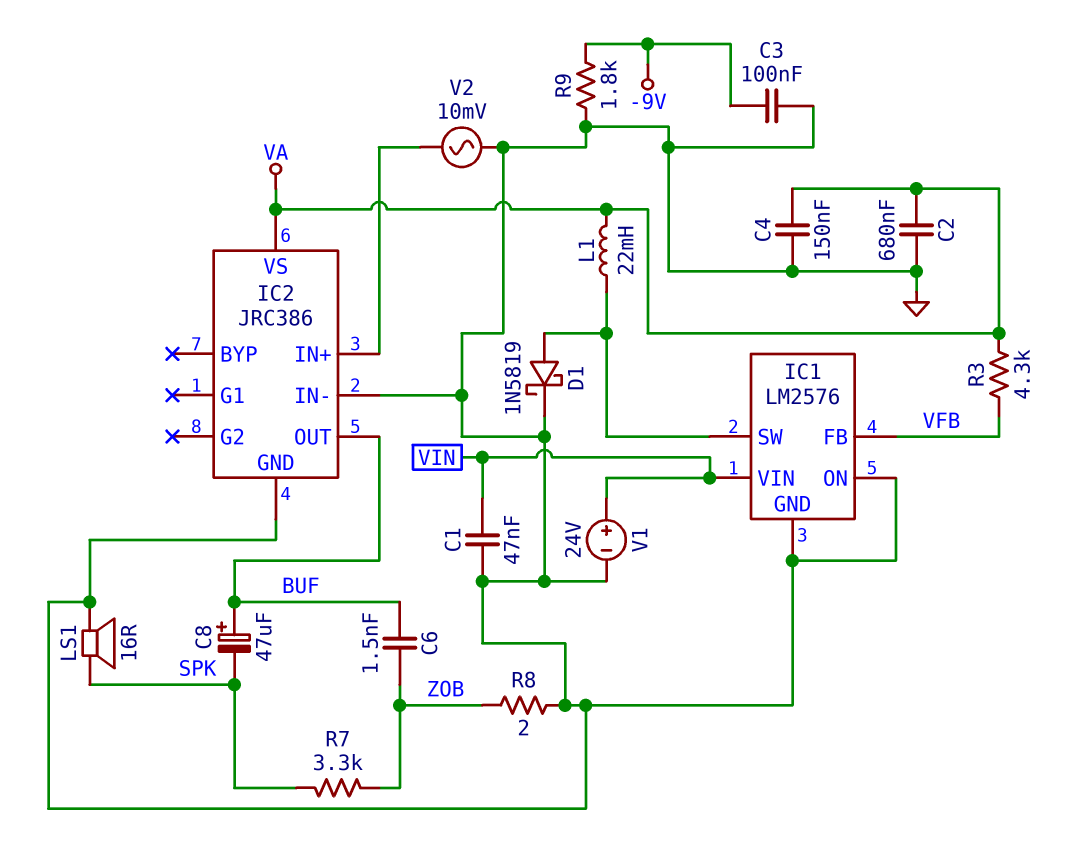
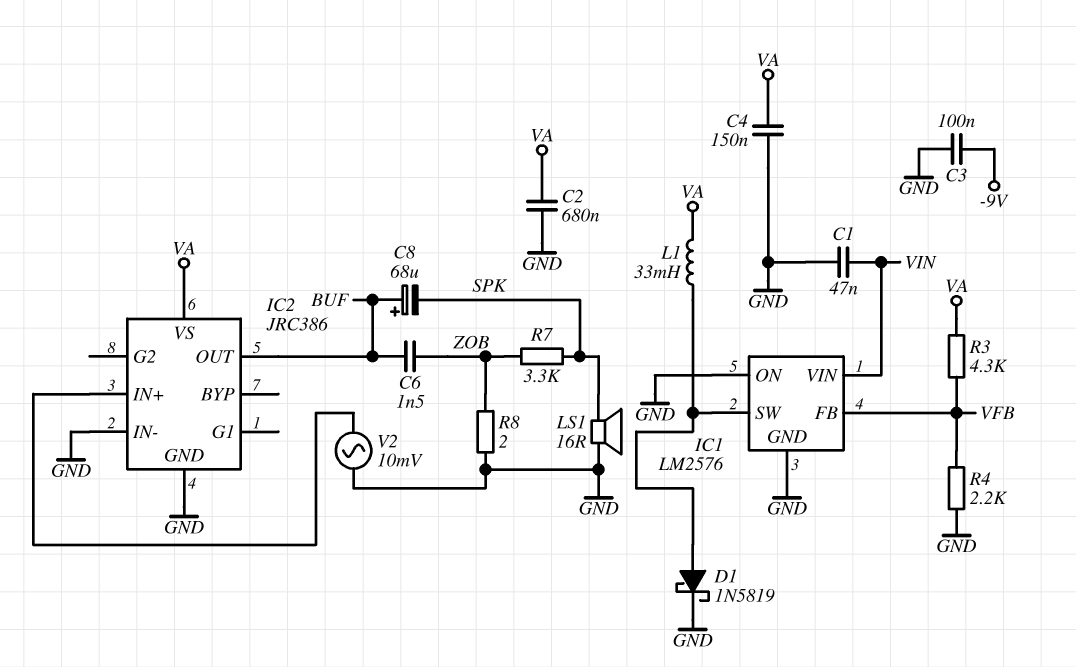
C8: 47uF (plus BUF, minus SPK) -> 68uF (plus BUF, minus SPK)
L1: 22mH (IC1/SW, VA) -> 33mH (IC1/SW, VA)
R4: none -> 2.2k (GND, VFB)
R9: 1.8k (-9V, GND) -> none
V1: 24V (plus VIN, minus GND) -> none

